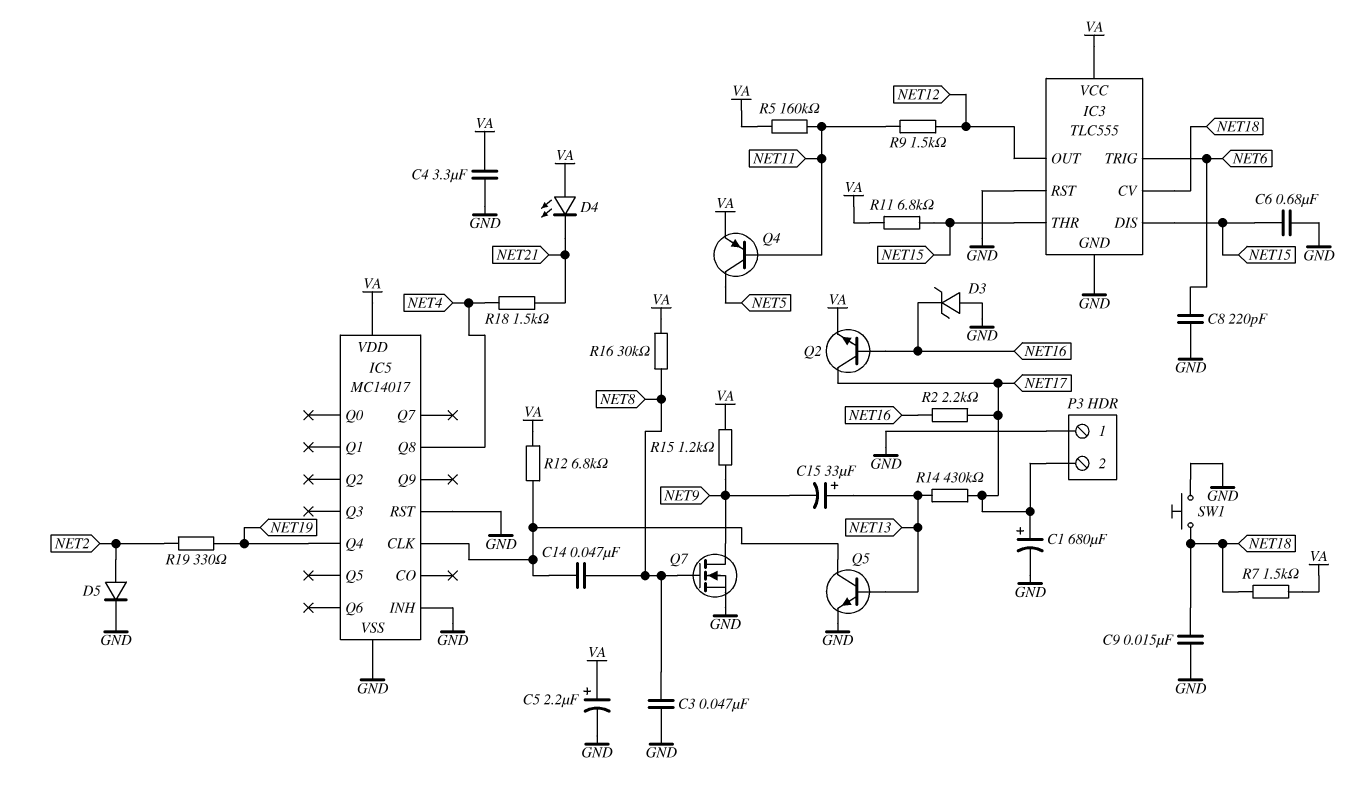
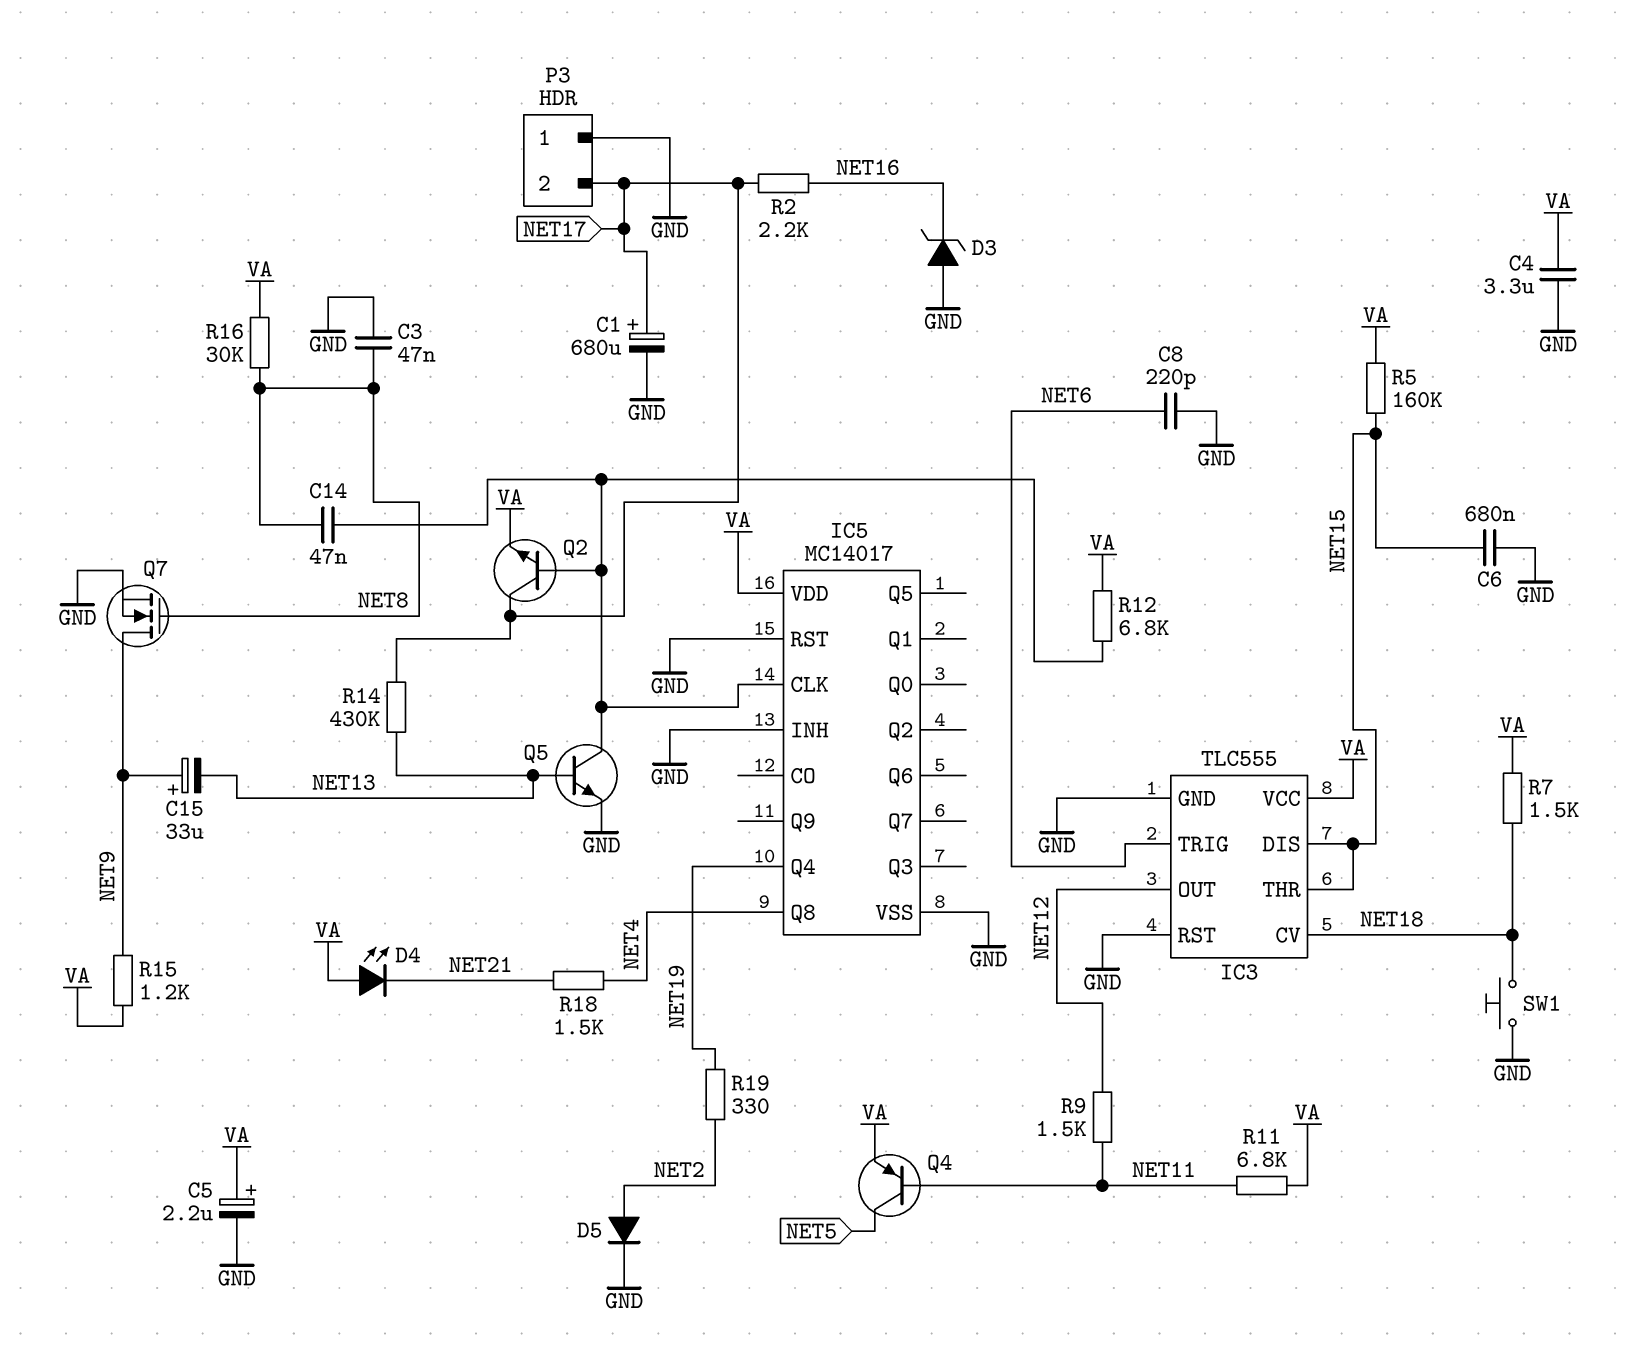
C9: 15nF (GND, NET18) -> none
C15: 33uF (plus NET13, minus NET9) -> 33uF (plus NET9, minus NET13)
Q2: NPN (B NET16, C NET17, E VA) -> NPN (B IC5/CLK, C NET17, E VA)
R5: 160k (NET11, VA) -> 160k (NET15, VA)
R11: 6.8k (NET15, VA) -> 6.8k (NET11, VA)

